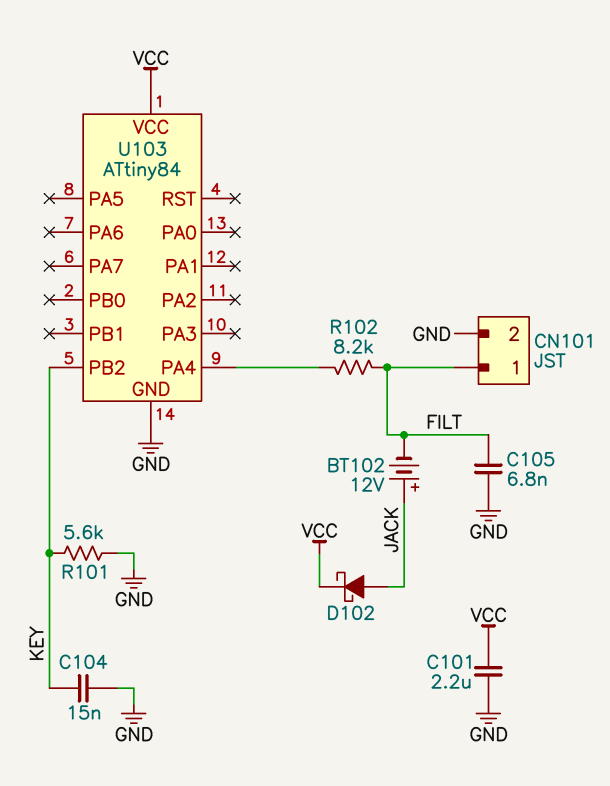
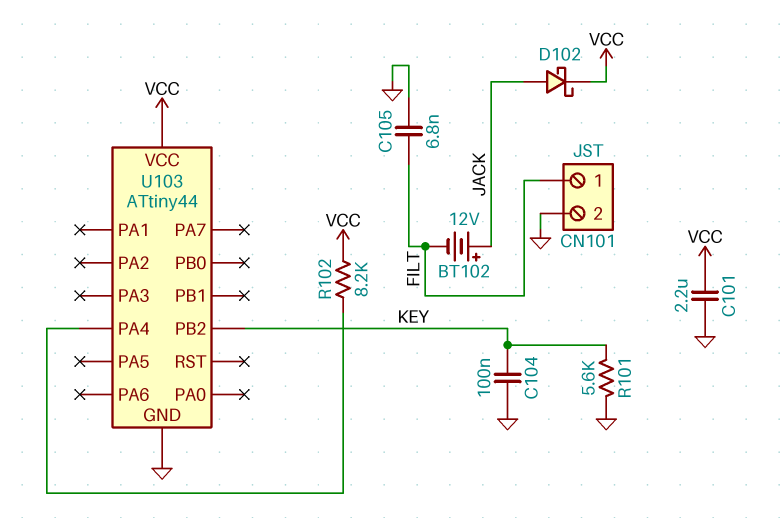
C104: 15nF (GND, KEY) -> 100nF (GND, KEY)
R102: 8.2k (FILT, U103/PA4) -> 8.2k (U103/PA4, VCC)
U103: ATtiny84 -> ATtiny44

